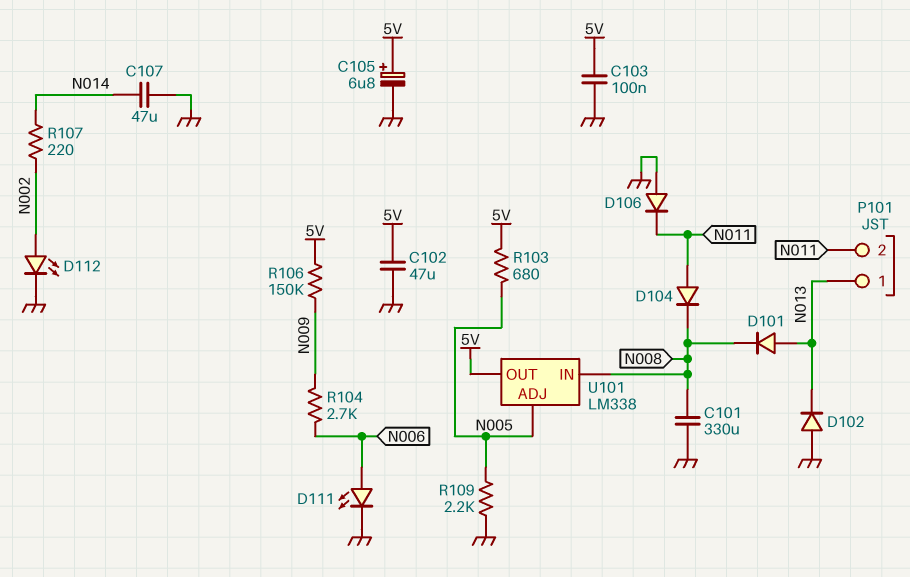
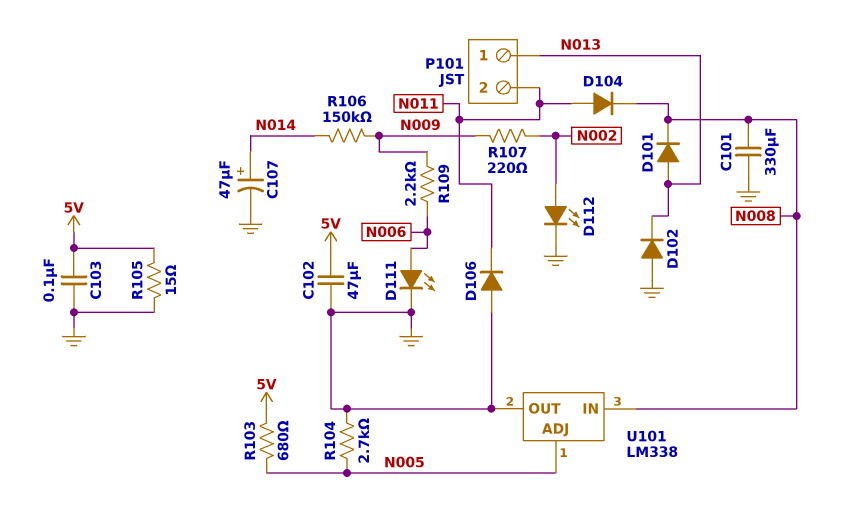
C105: 6.8uF (plus 5V, minus GND) -> none
C107: 47uF (GND, N014) -> 47uF (plus N014, minus GND)
R104: 2.7k (N006, N009) -> 2.7k (GND, N005)
R105: none -> 15 (5V, GND)
R106: 150k (5V, N009) -> 150k (N009, N014)
R107: 220 (N002, N014) -> 220 (N002, N009)
R109: 2.2k (GND, N005) -> 2.2k (N006, N009)
U101 pin OUT: 5V -> GND

